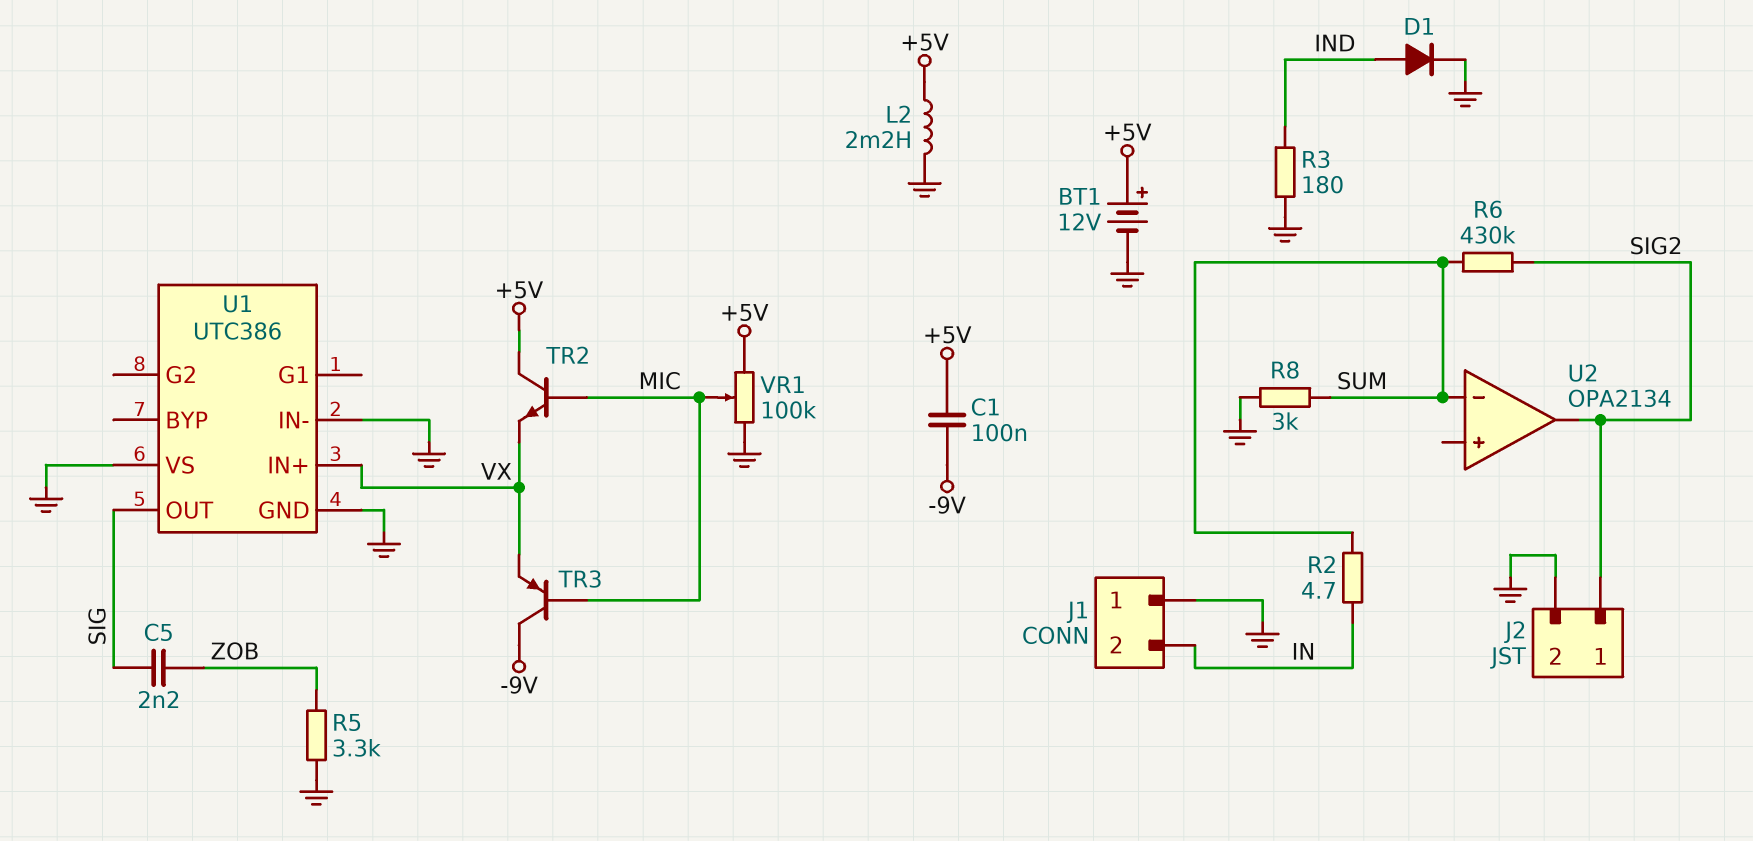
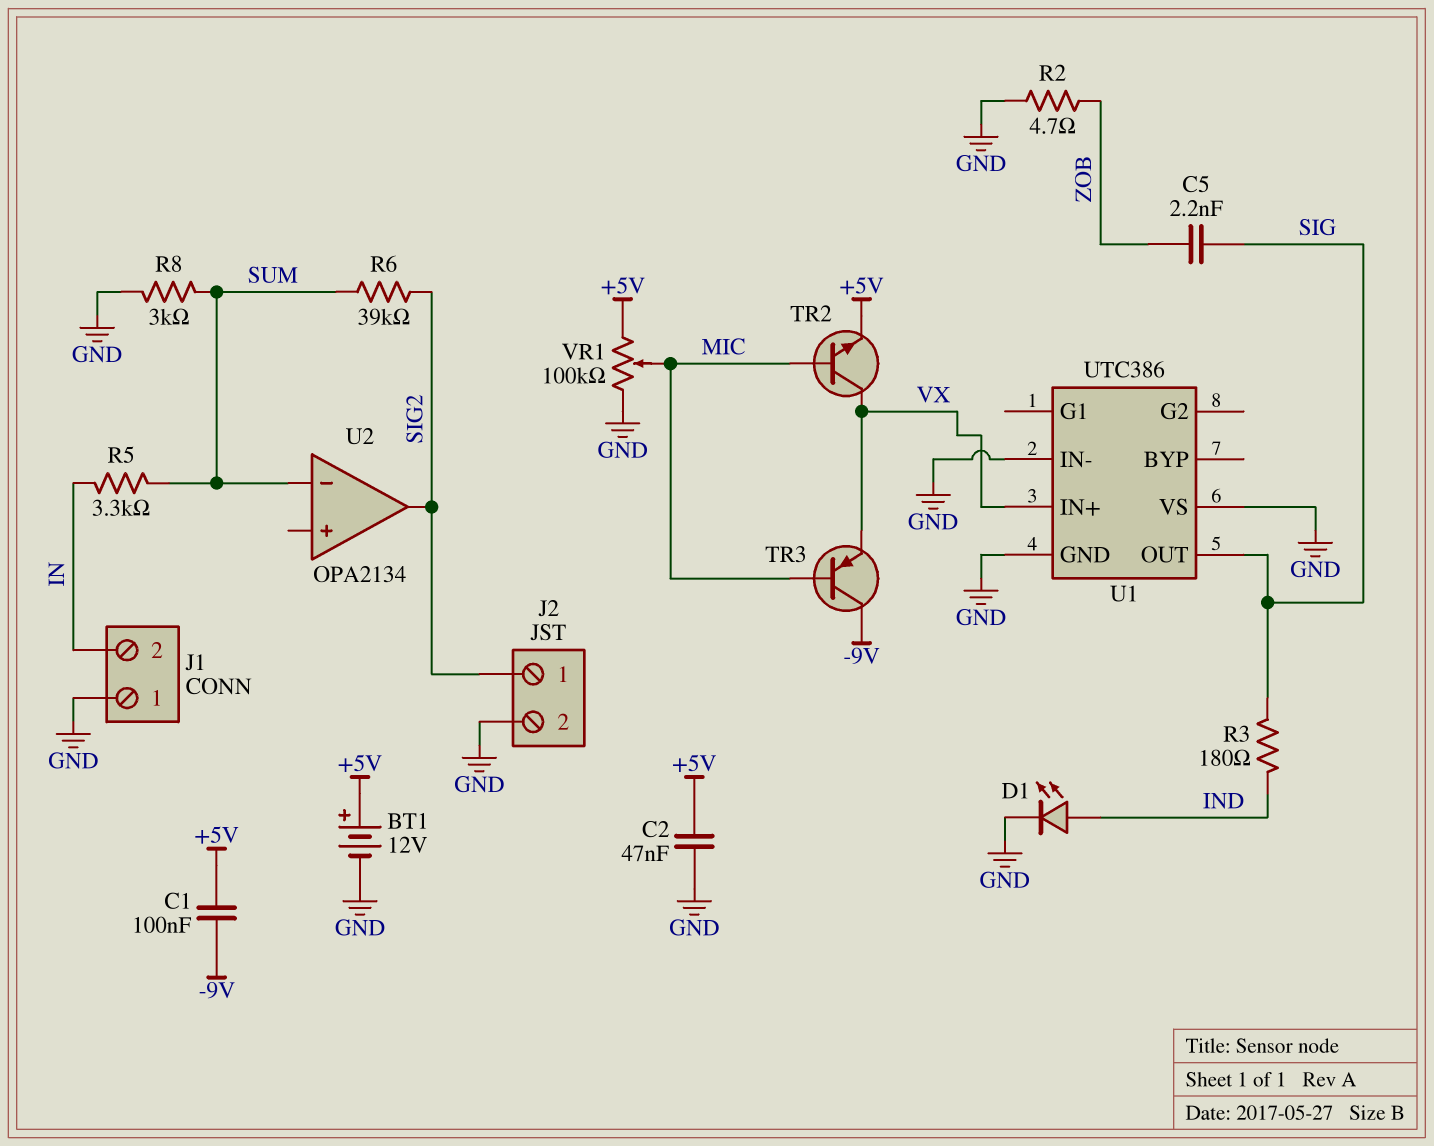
C2: none -> 47nF (+5V, GND)
D1: diode (A IND, K GND) -> LED (A IND, K GND)
L2: 2.2mH (+5V, GND) -> none
R2: 4.7 (IN, SUM) -> 4.7 (GND, ZOB)
R3: 180 (GND, IND) -> 180 (IND, SIG)
R5: 3.3k (GND, ZOB) -> 3.3k (IN, SUM)
R6: 430k (SIG2, SUM) -> 39k (SIG2, SUM)
TR2: NPN (B MIC, C +5V, E VX) -> NPN (B MIC, C VX, E +5V)

